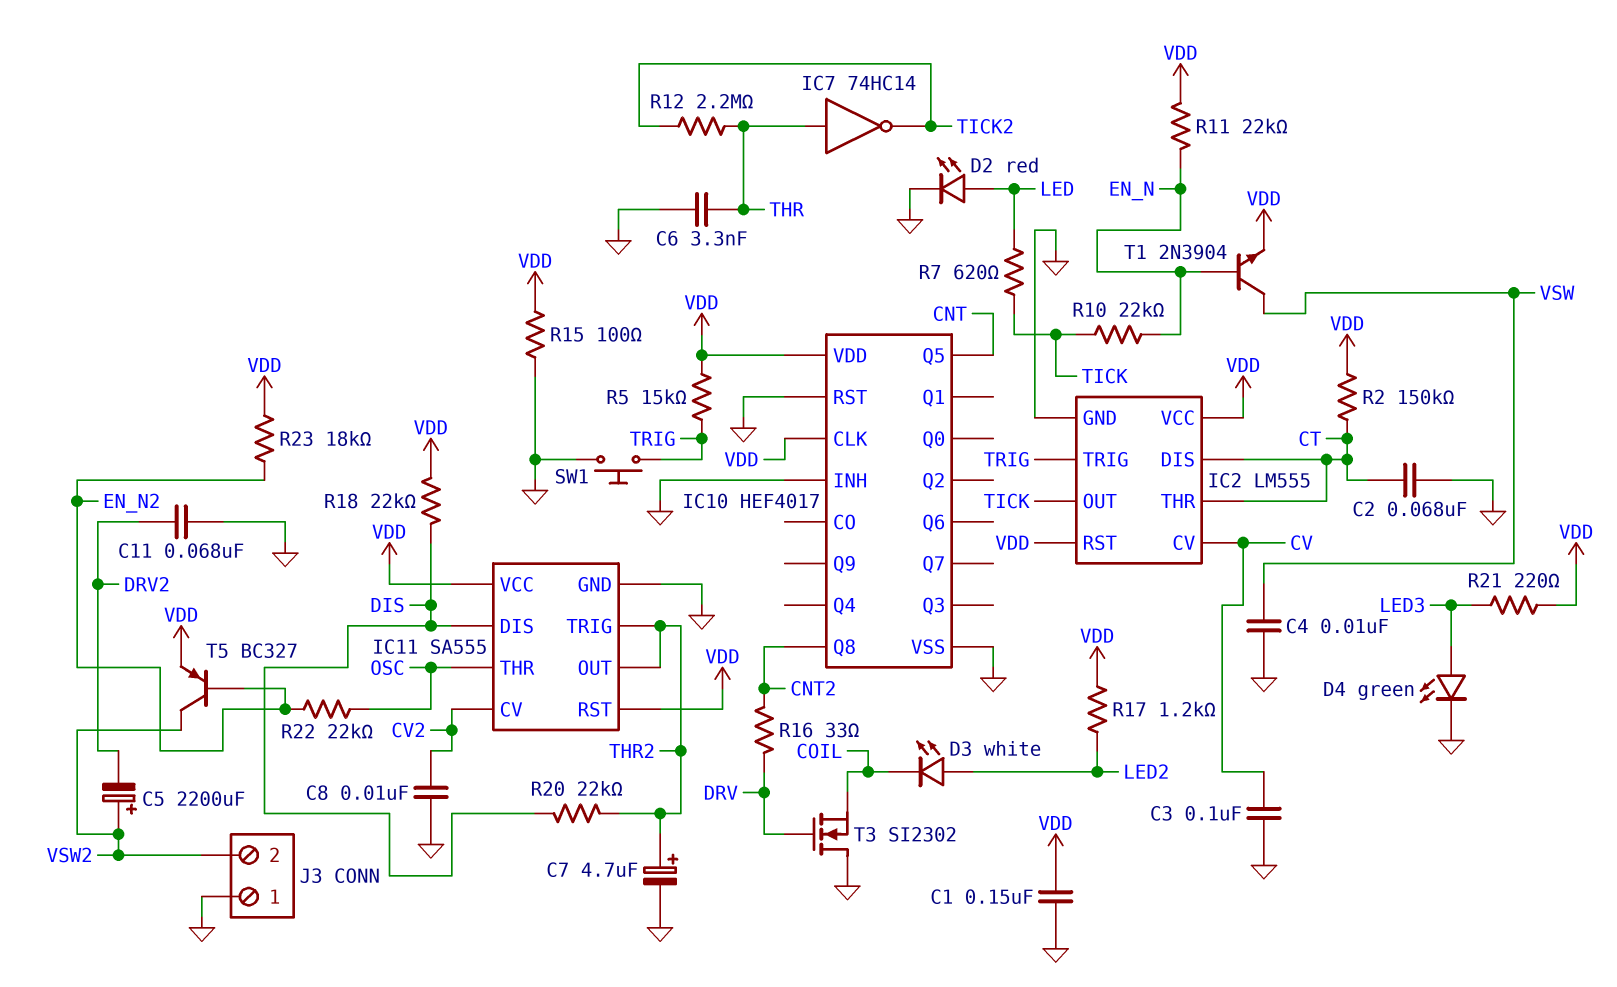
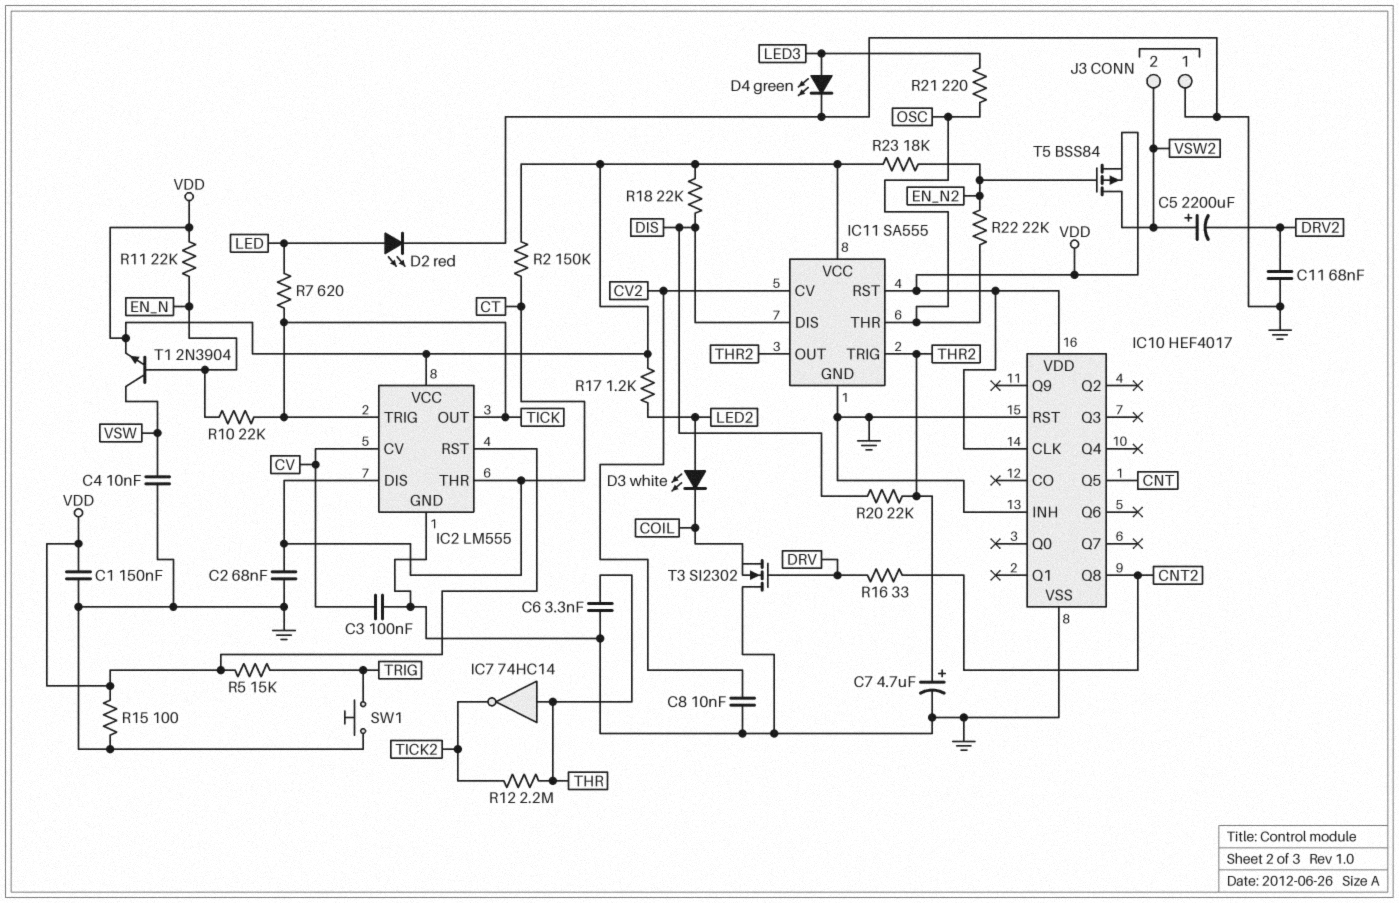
IC2 pin TRIG: TRIG -> TICK
R21: 220 (LED3, VDD) -> 220 (LED3, OSC)
T5: PNP BC327 (B EN_N2, C VSW2, E VDD) -> PMOS BSS84 (G EN_N2, D VSW2, S VDD)

